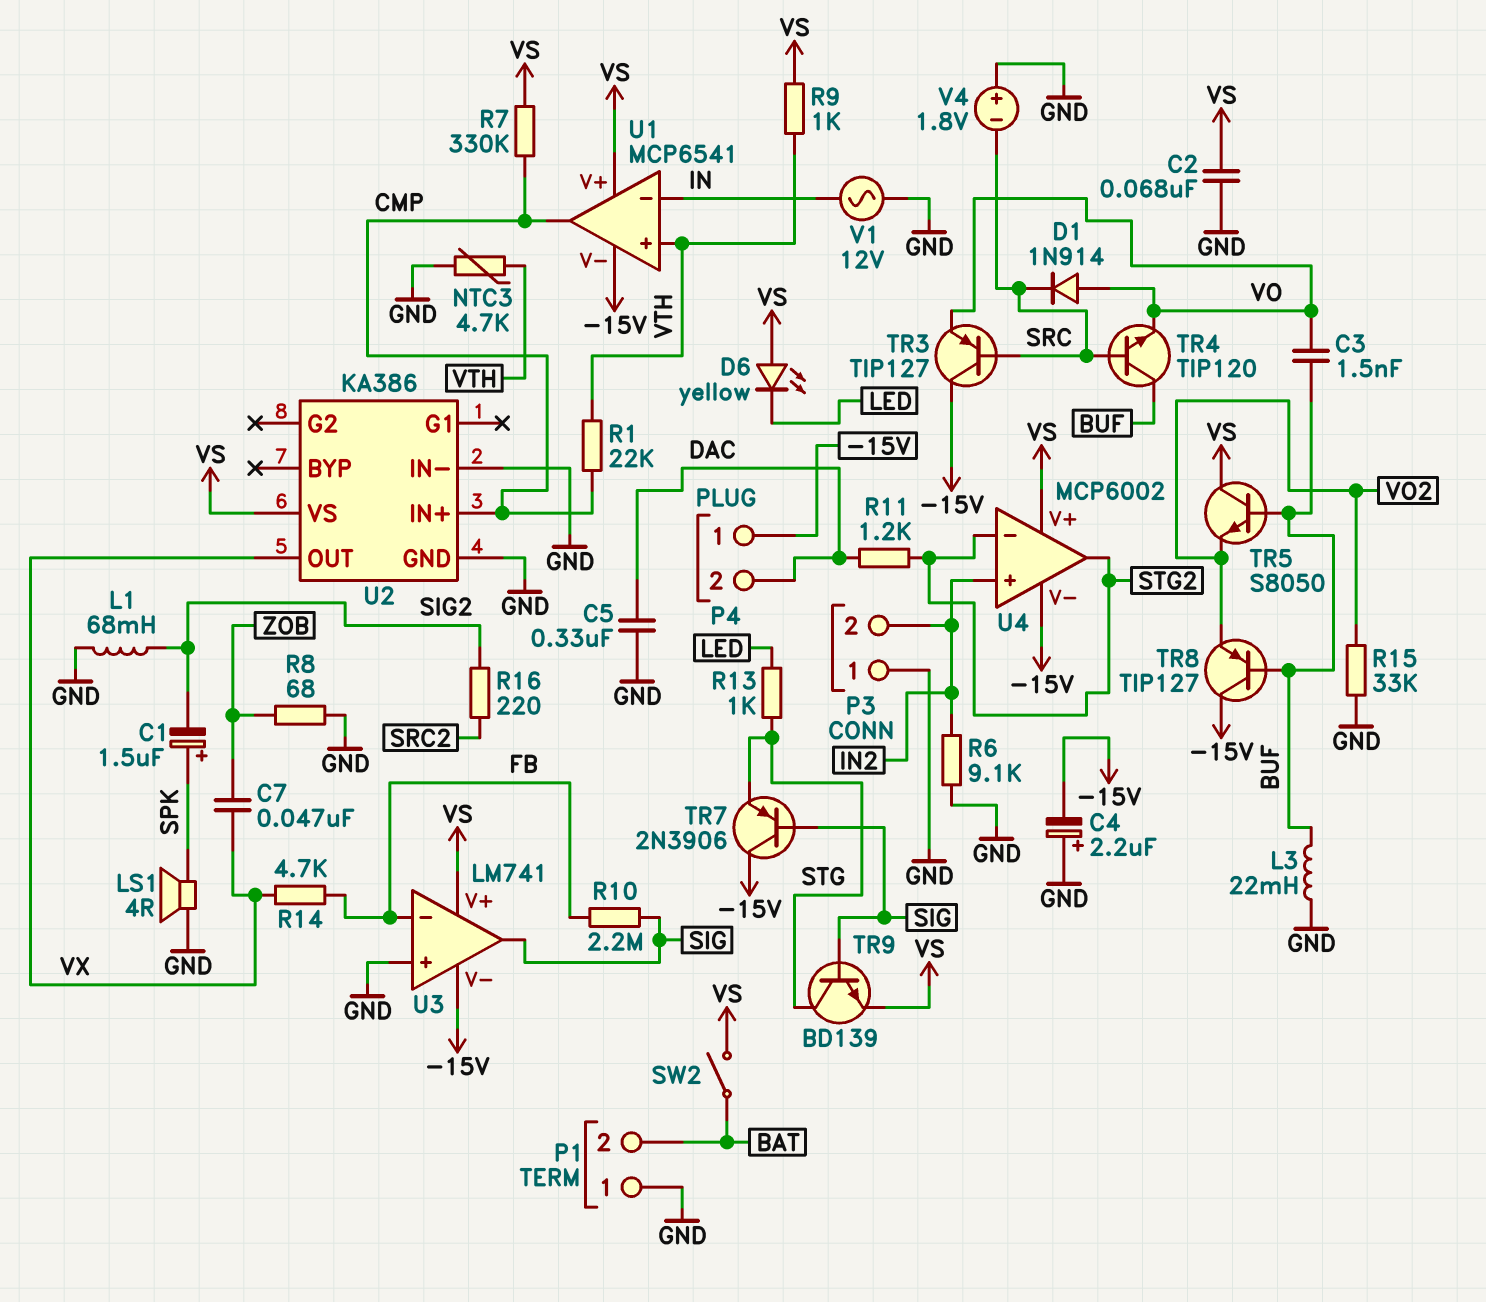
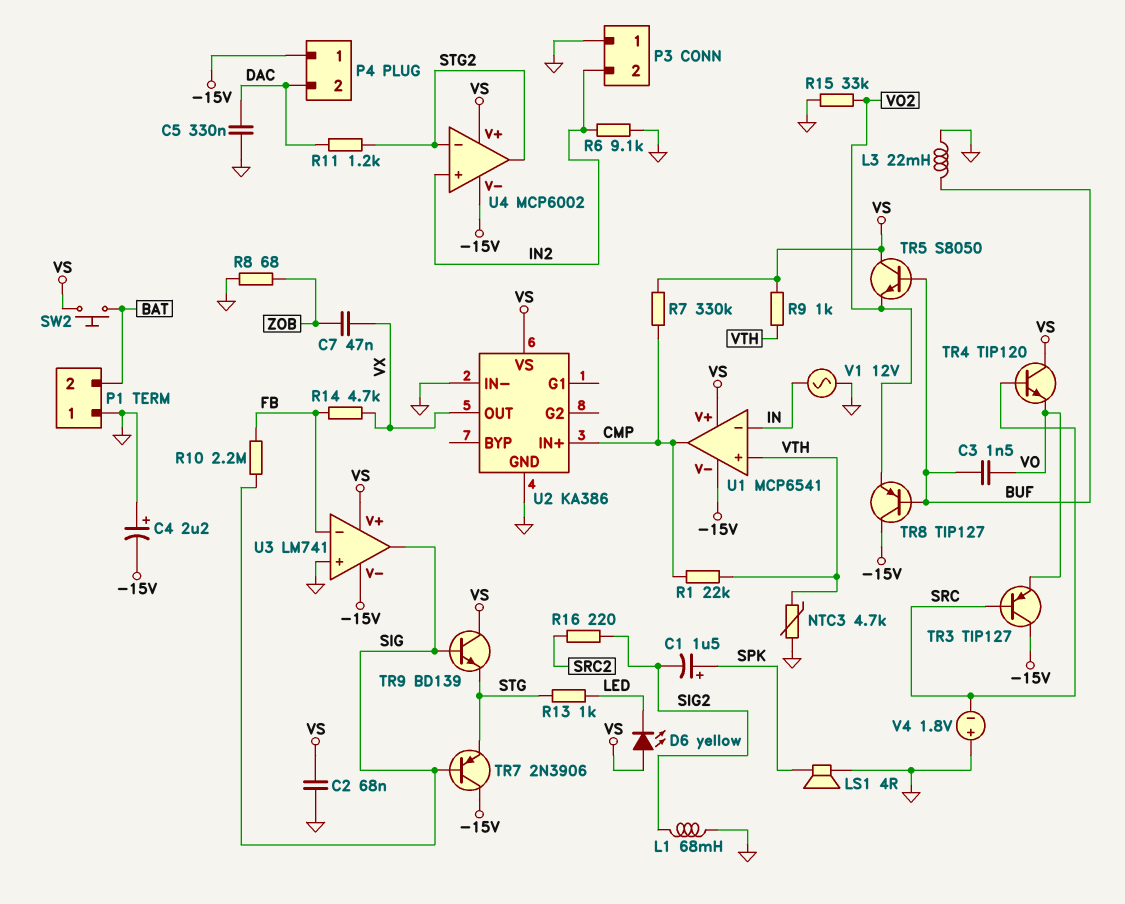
D1: diode 1N914 (A VO, K SRC) -> none
SW2: switch (BAT, VS) -> button (BAT, VS)
TR4: NPN TIP120 (B SRC, C BUF, E VO) -> NPN TIP120 (B SRC, C VS, E VO)
TR9: NPN BD139 (B SIG, C STG, E VS) -> NPN BD139 (B SIG, C VS, E STG)

